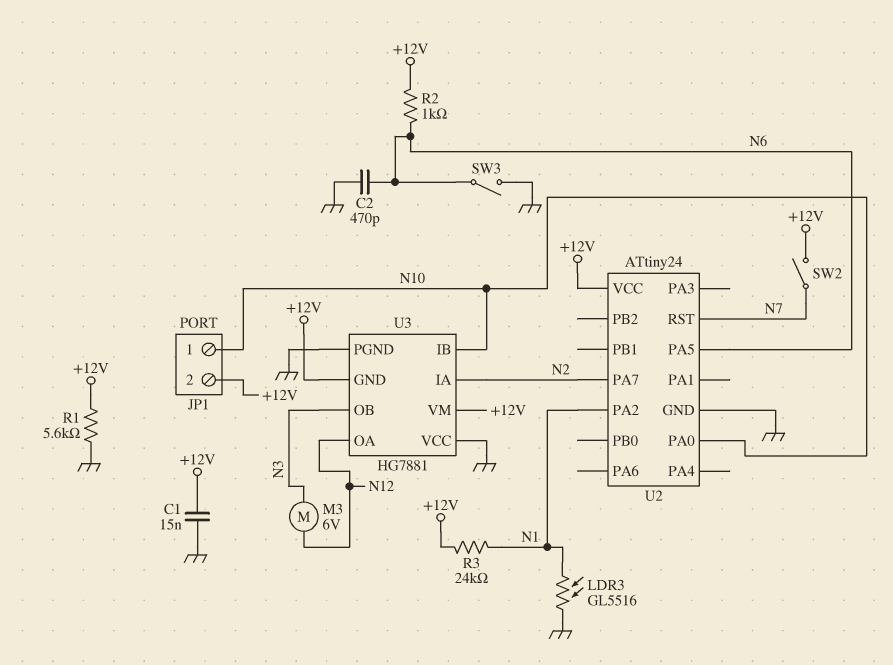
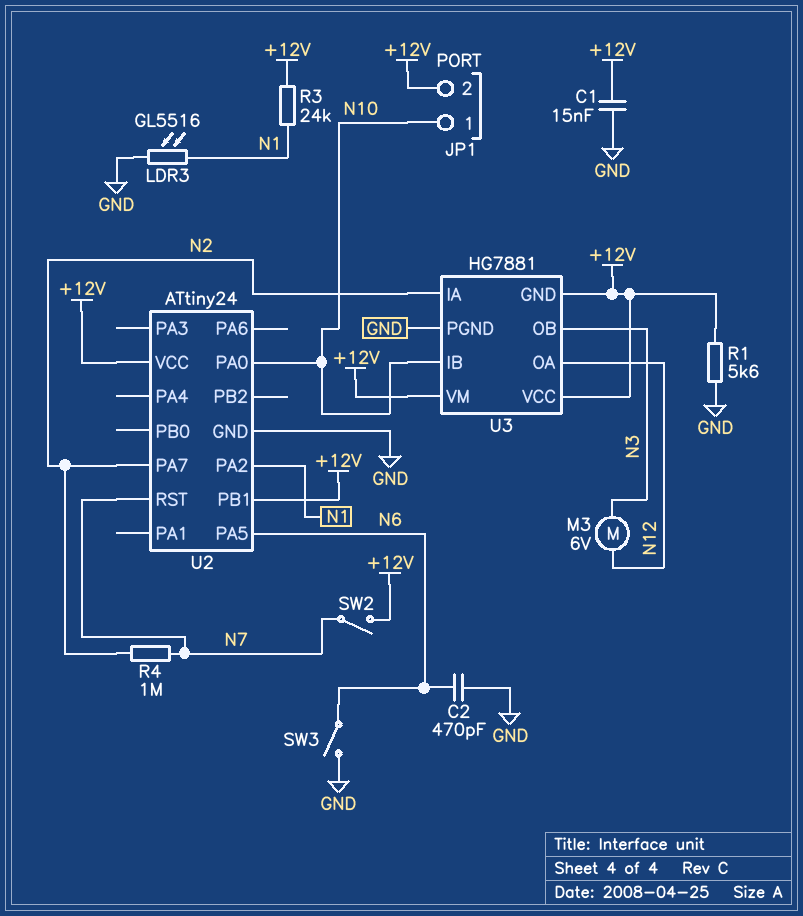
R2: 1k (+12V, N6) -> none
R4: none -> 1M (N2, N7)
U2 pin PB1: none -> +12V
U3 pin VCC: GND -> +12V

